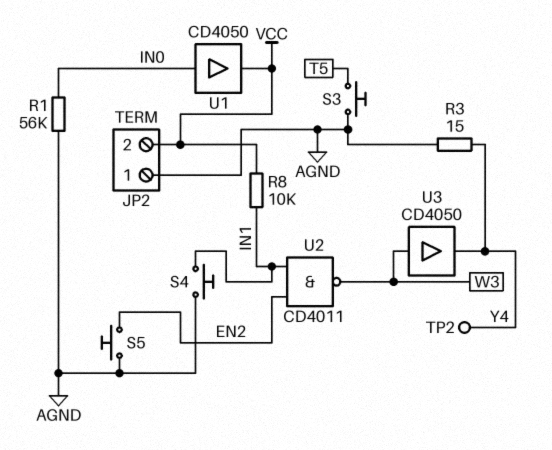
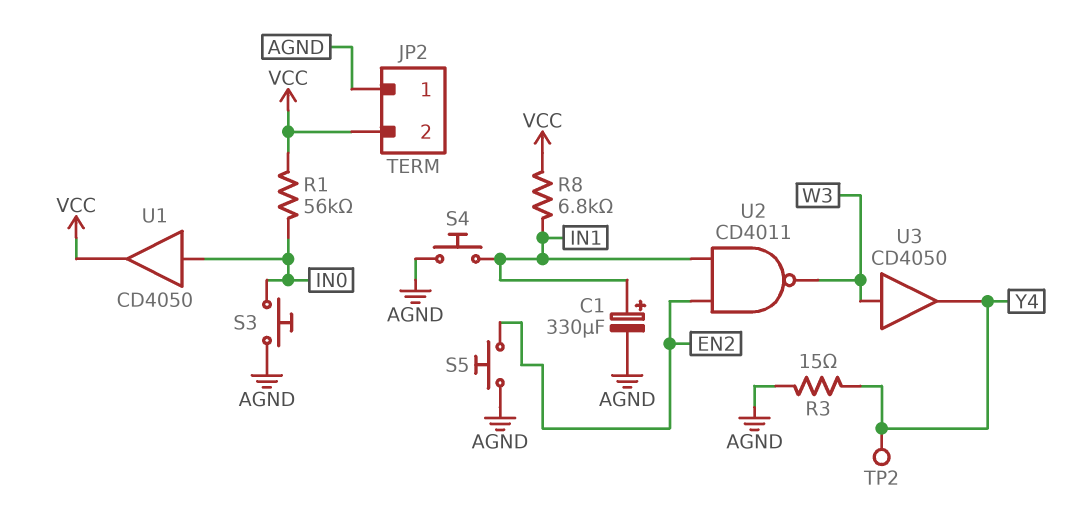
C1: none -> 330uF (plus IN1, minus AGND)
R1: 56k (AGND, IN0) -> 56k (IN0, VCC)
R8: 10k (IN1, VCC) -> 6.8k (IN1, VCC)
S3: button (AGND, T5) -> button (AGND, IN0)

